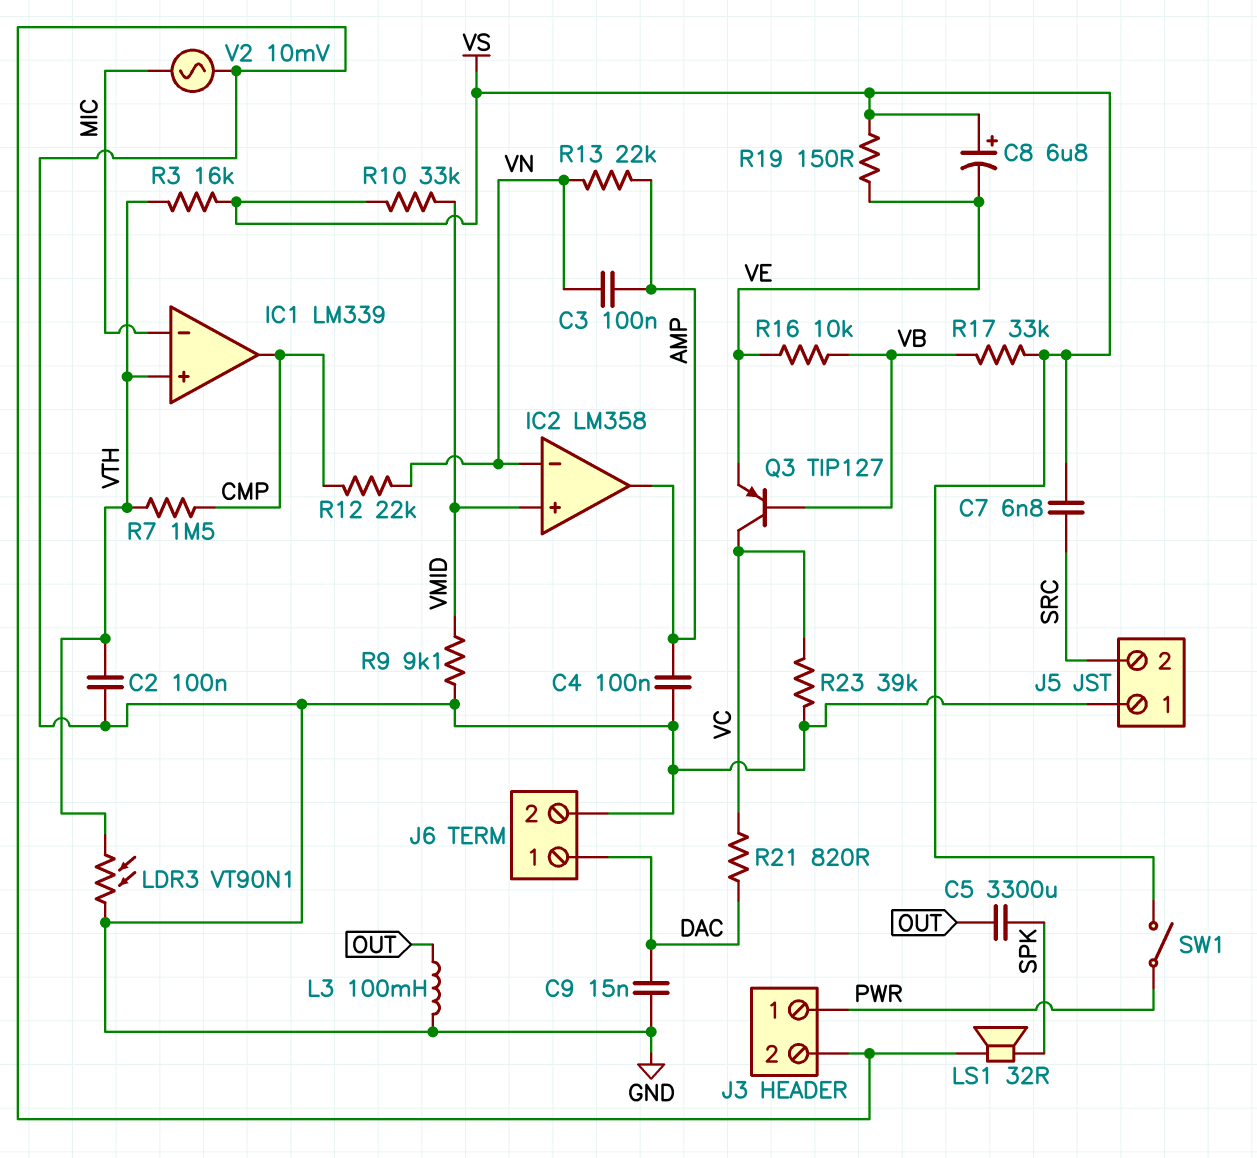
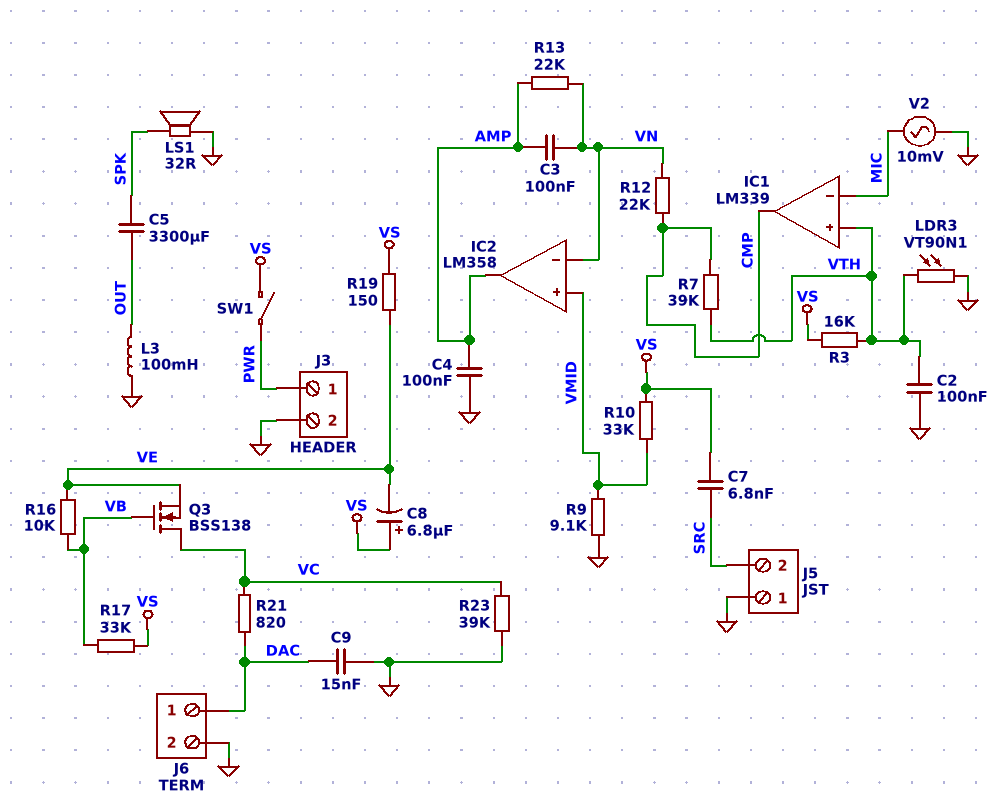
Q3: PNP TIP127 (B VB, C VC, E VE) -> NMOS BSS138 (G VB, D VC, S VE)
R7: 1.5M (CMP, VTH) -> 39k (CMP, VTH)

